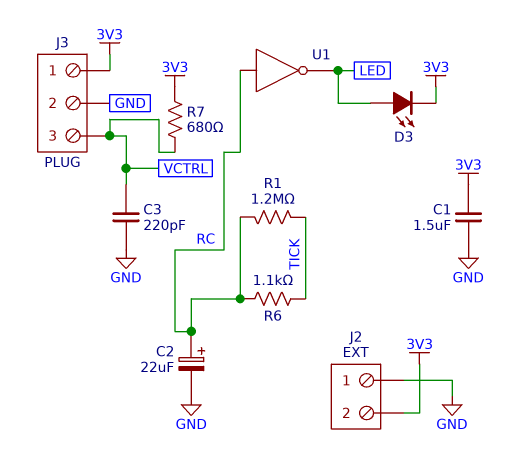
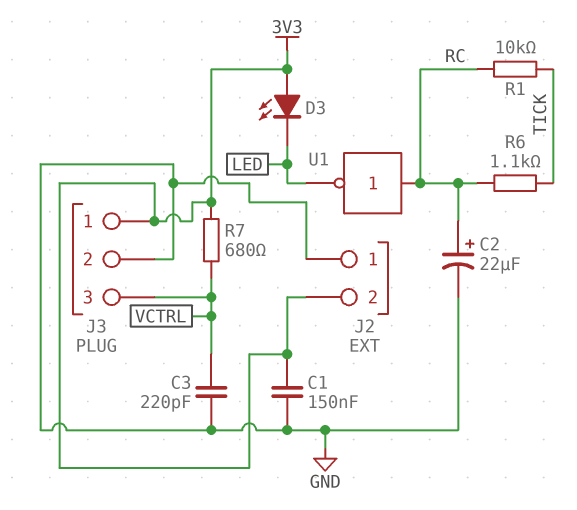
C1: 1.5uF (3V3, GND) -> 150nF (3V3, GND)
D3: LED (A LED, K 3V3) -> LED (A 3V3, K LED)
R1: 1.2M (RC, TICK) -> 10k (RC, TICK)

